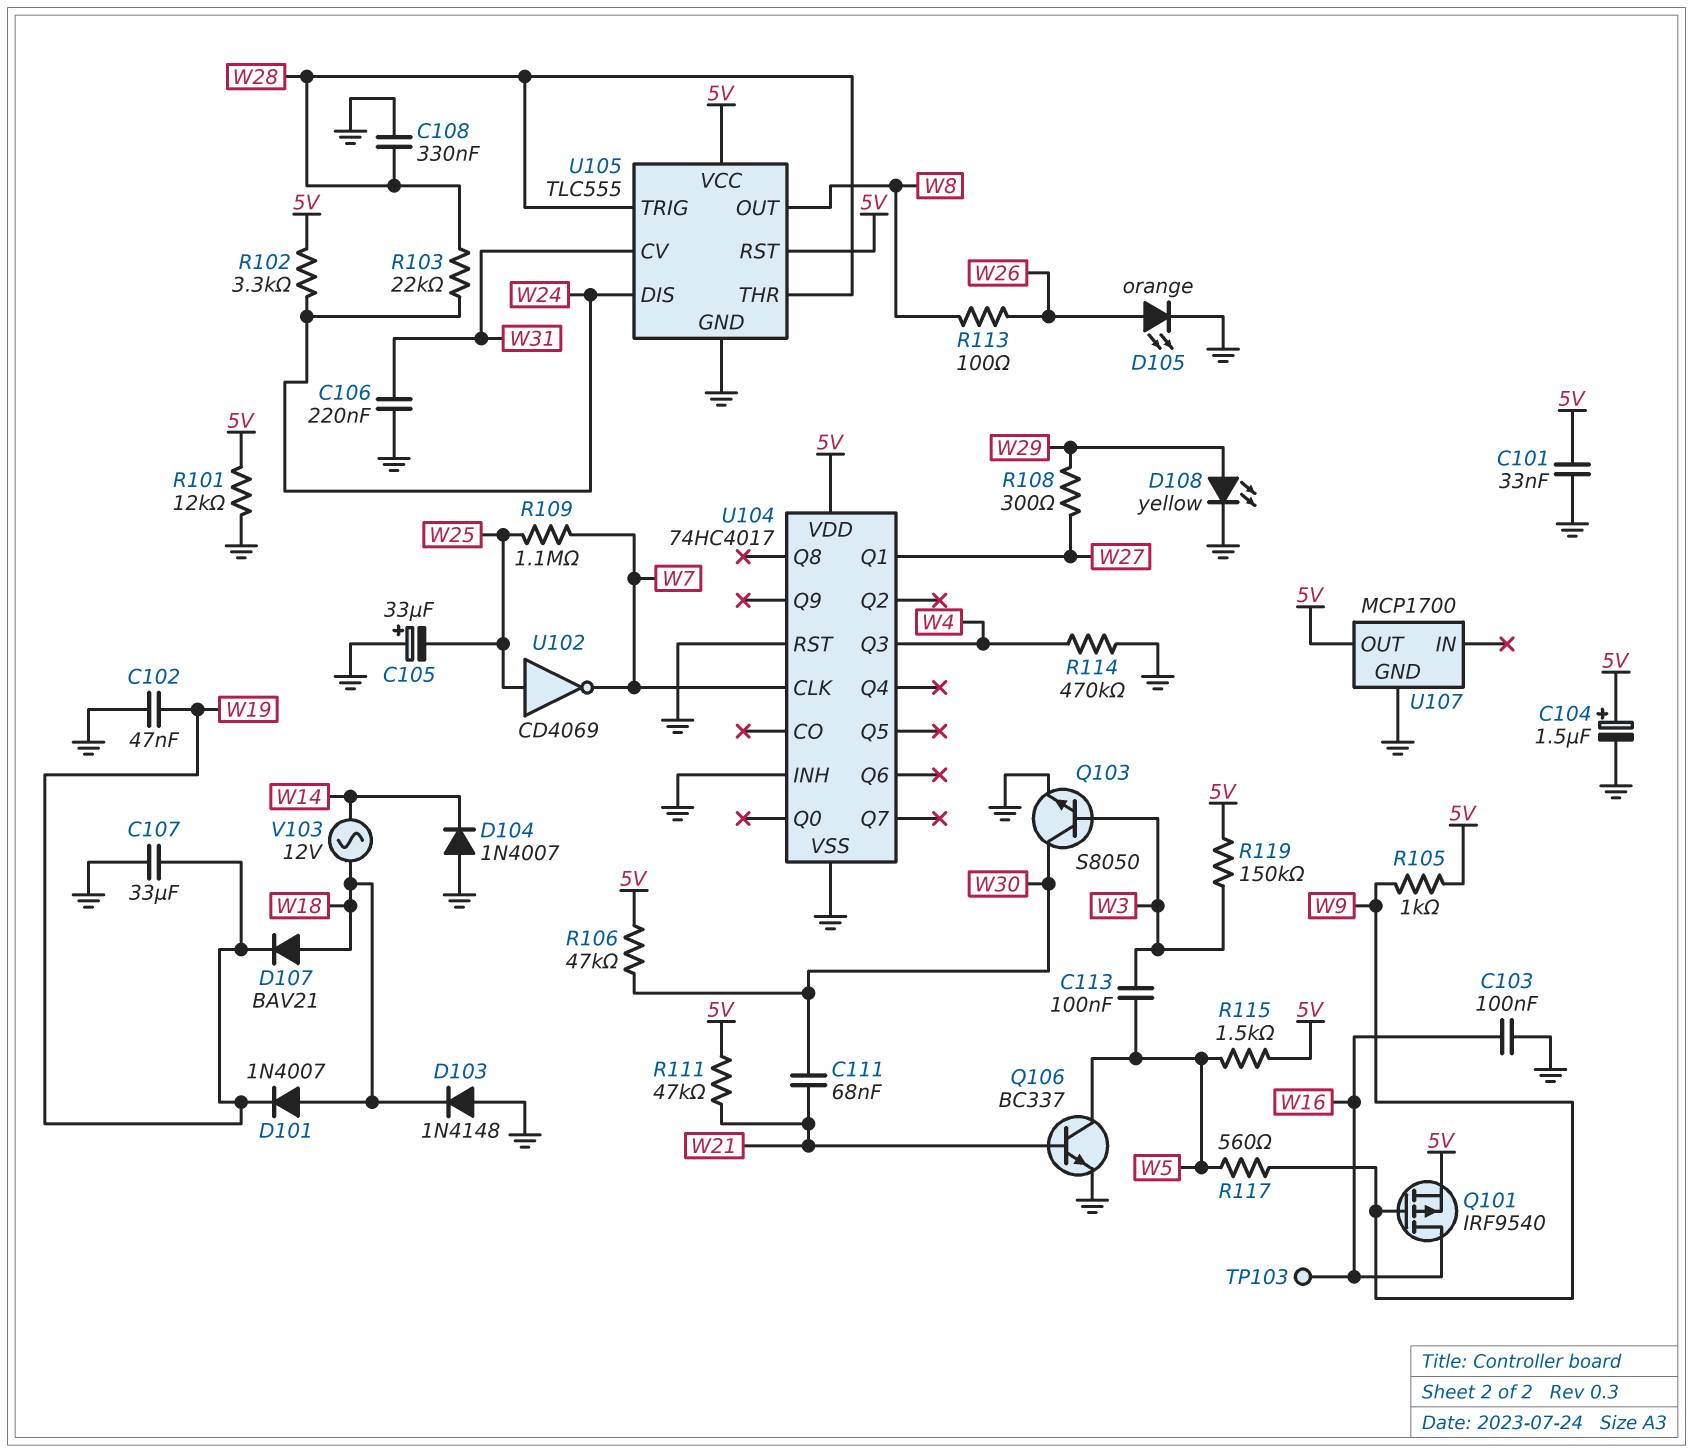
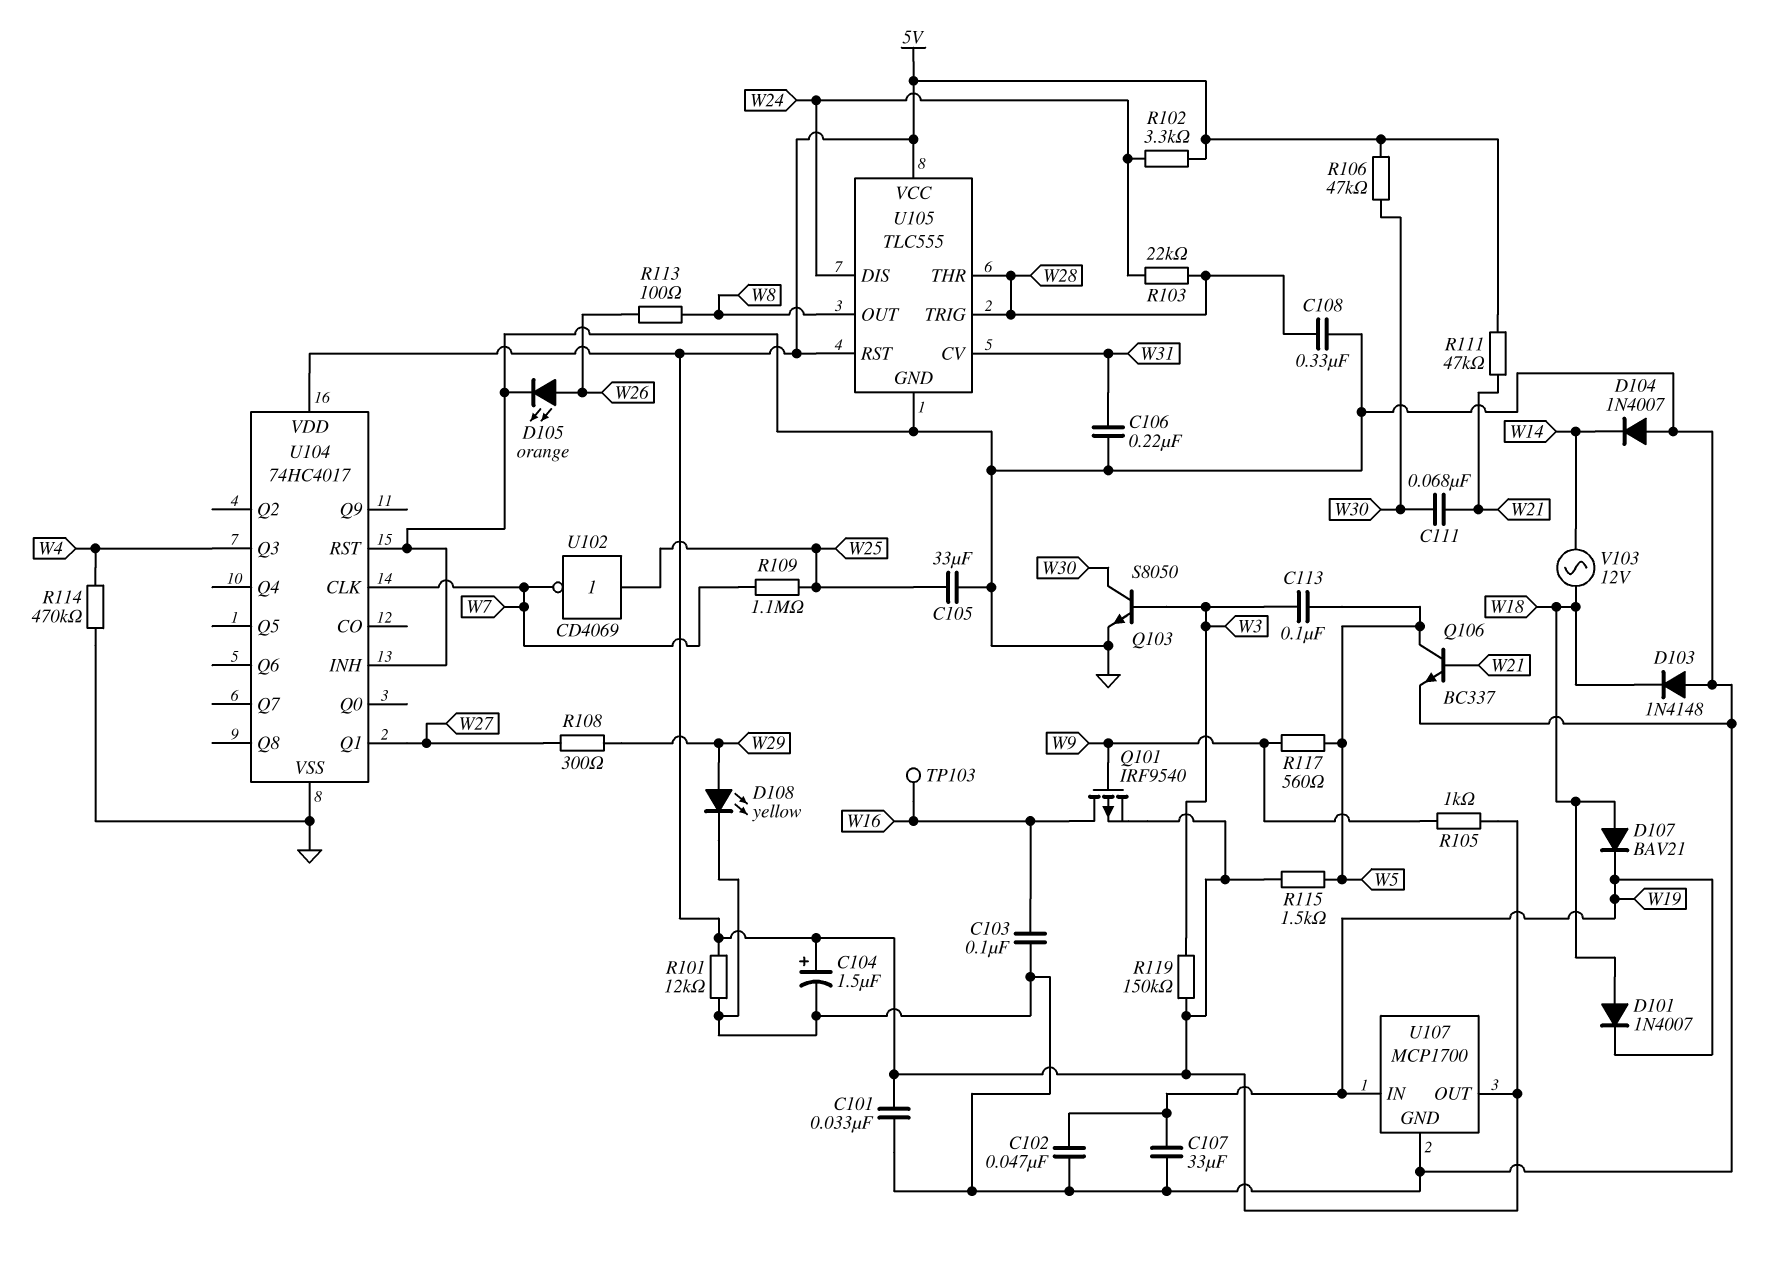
C105: 33uF (plus GND, minus W25) -> 33uF (GND, W25)
U107 pin IN: none -> W19

